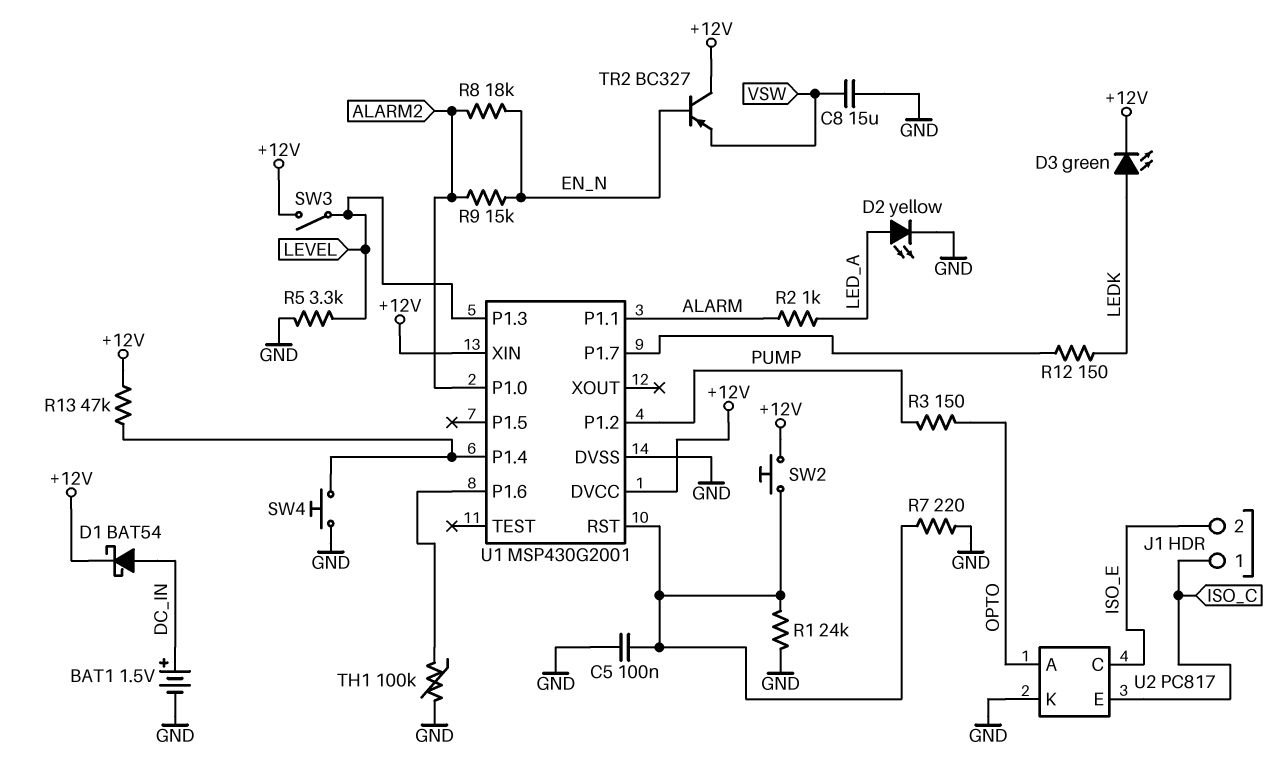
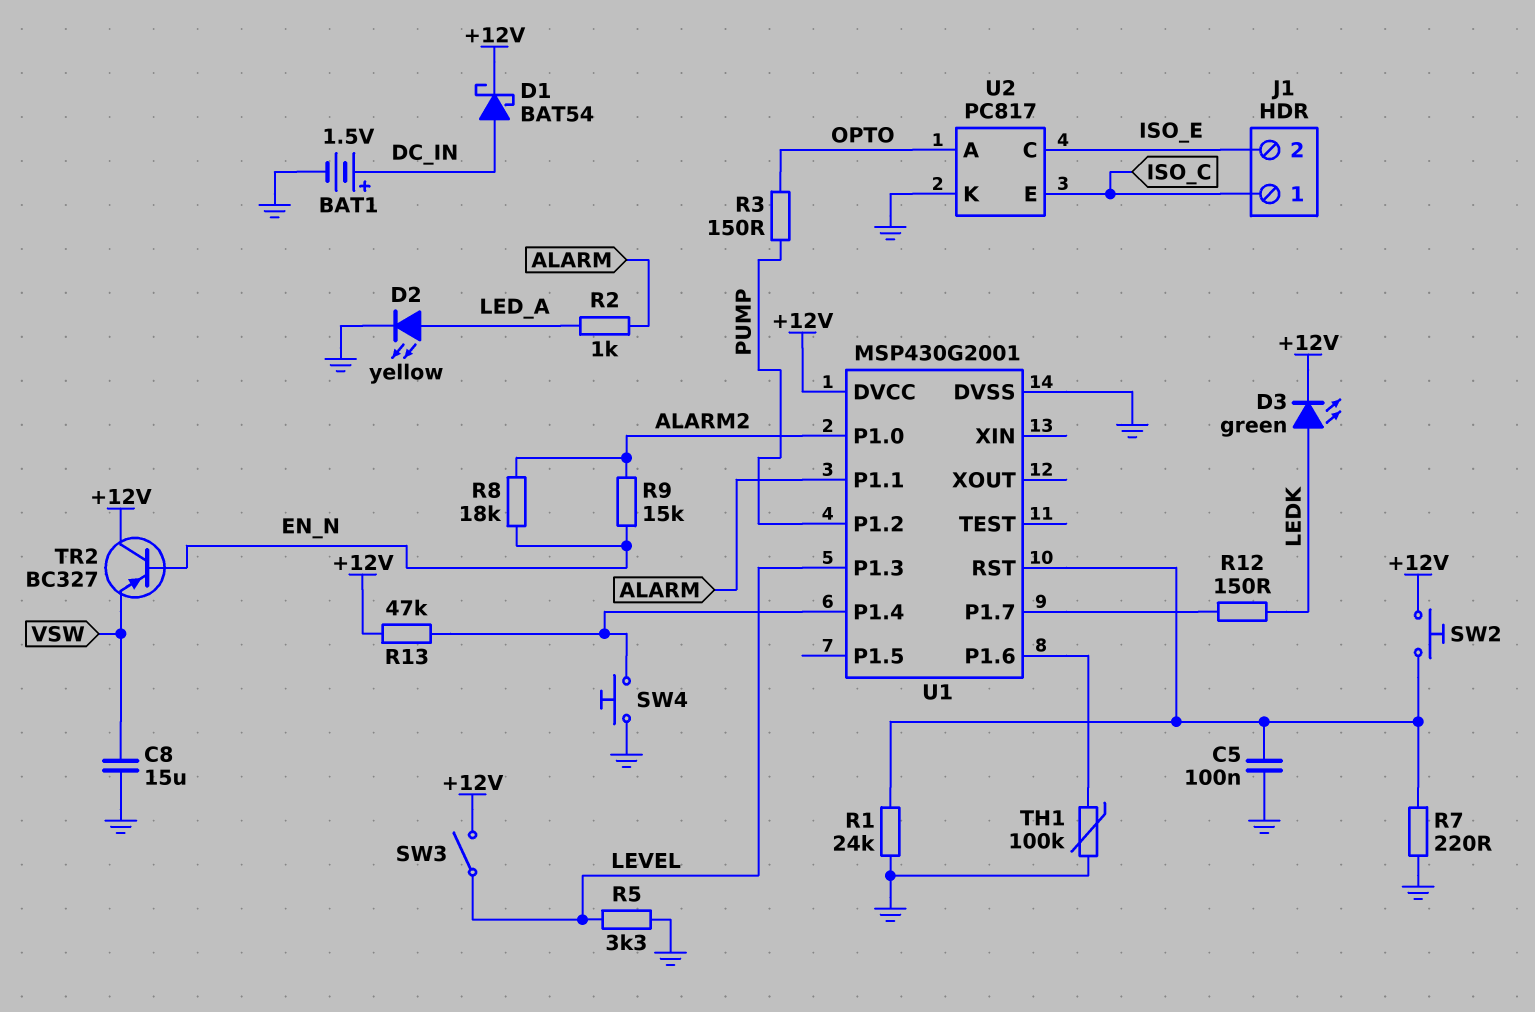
U1 pin XIN: +12V -> none

